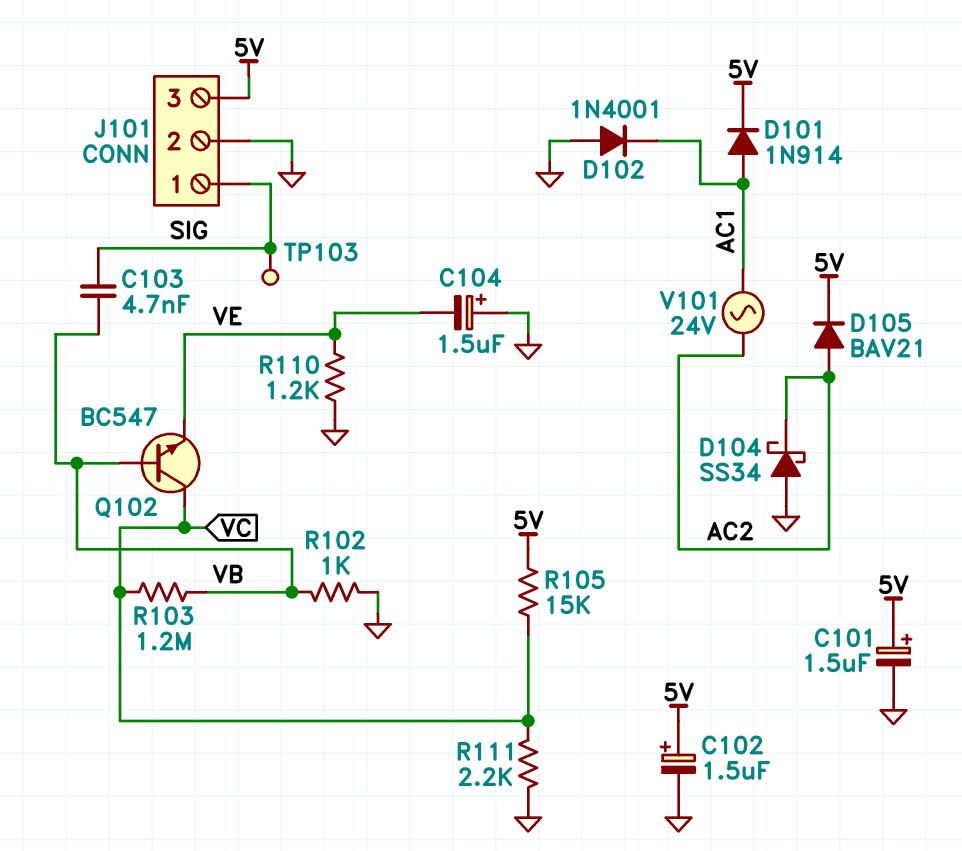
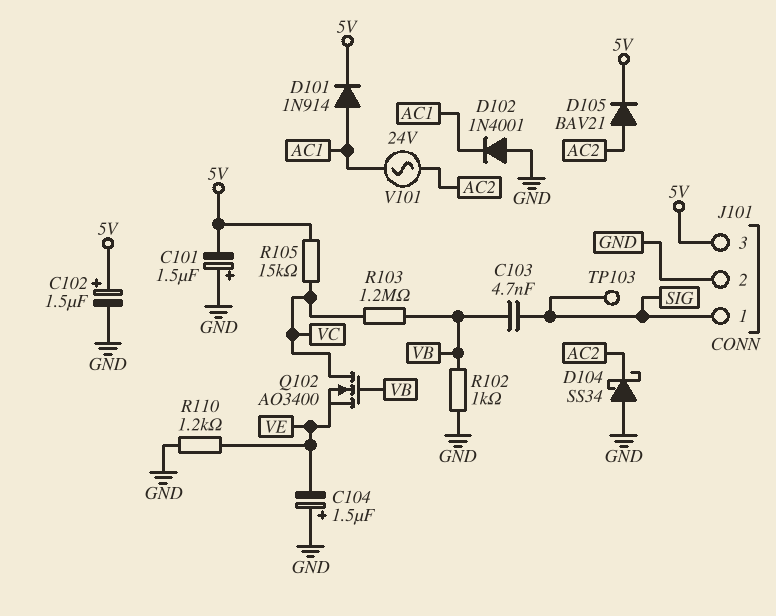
C101: 1.5uF (plus 5V, minus GND) -> 1.5uF (plus GND, minus 5V)
Q102: NPN BC547 (B VB, C VC, E VE) -> NMOS AO3400 (G VB, D VC, S VE)
R111: 2.2k (GND, VC) -> none

